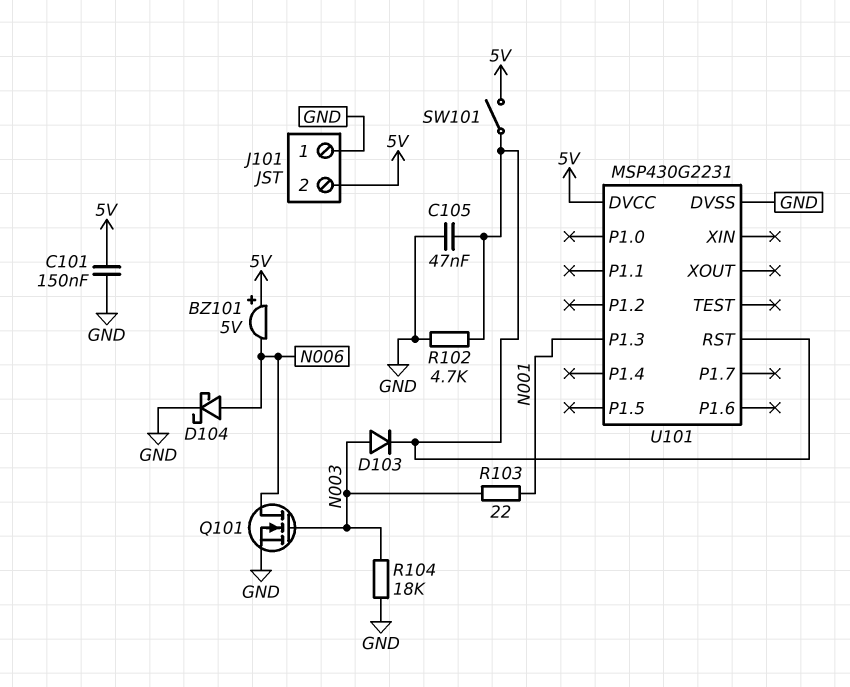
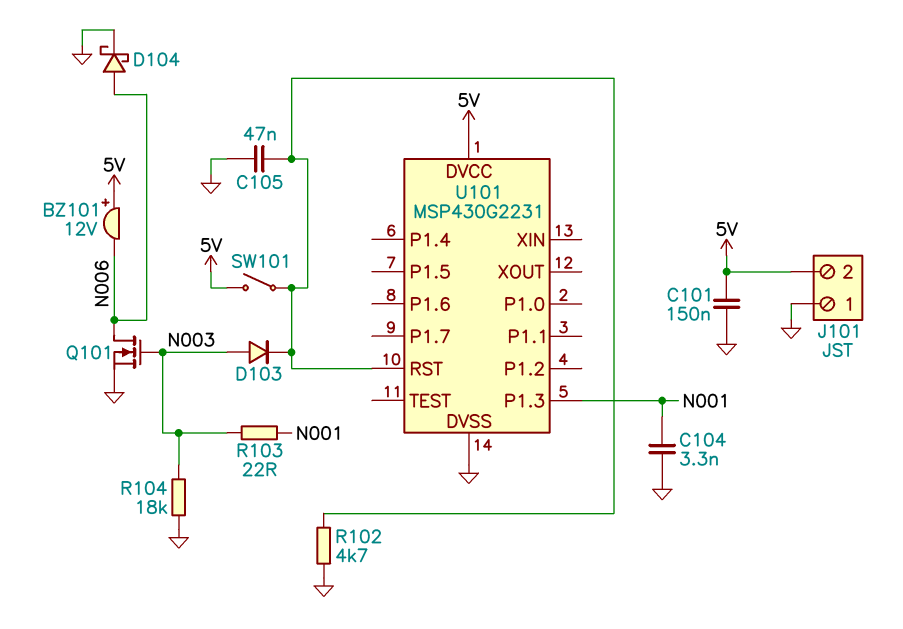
BZ101: buzzer 5V (plus 5V, minus N006) -> buzzer 12V (plus 5V, minus N006)
C104: none -> 3.3nF (GND, N001)

